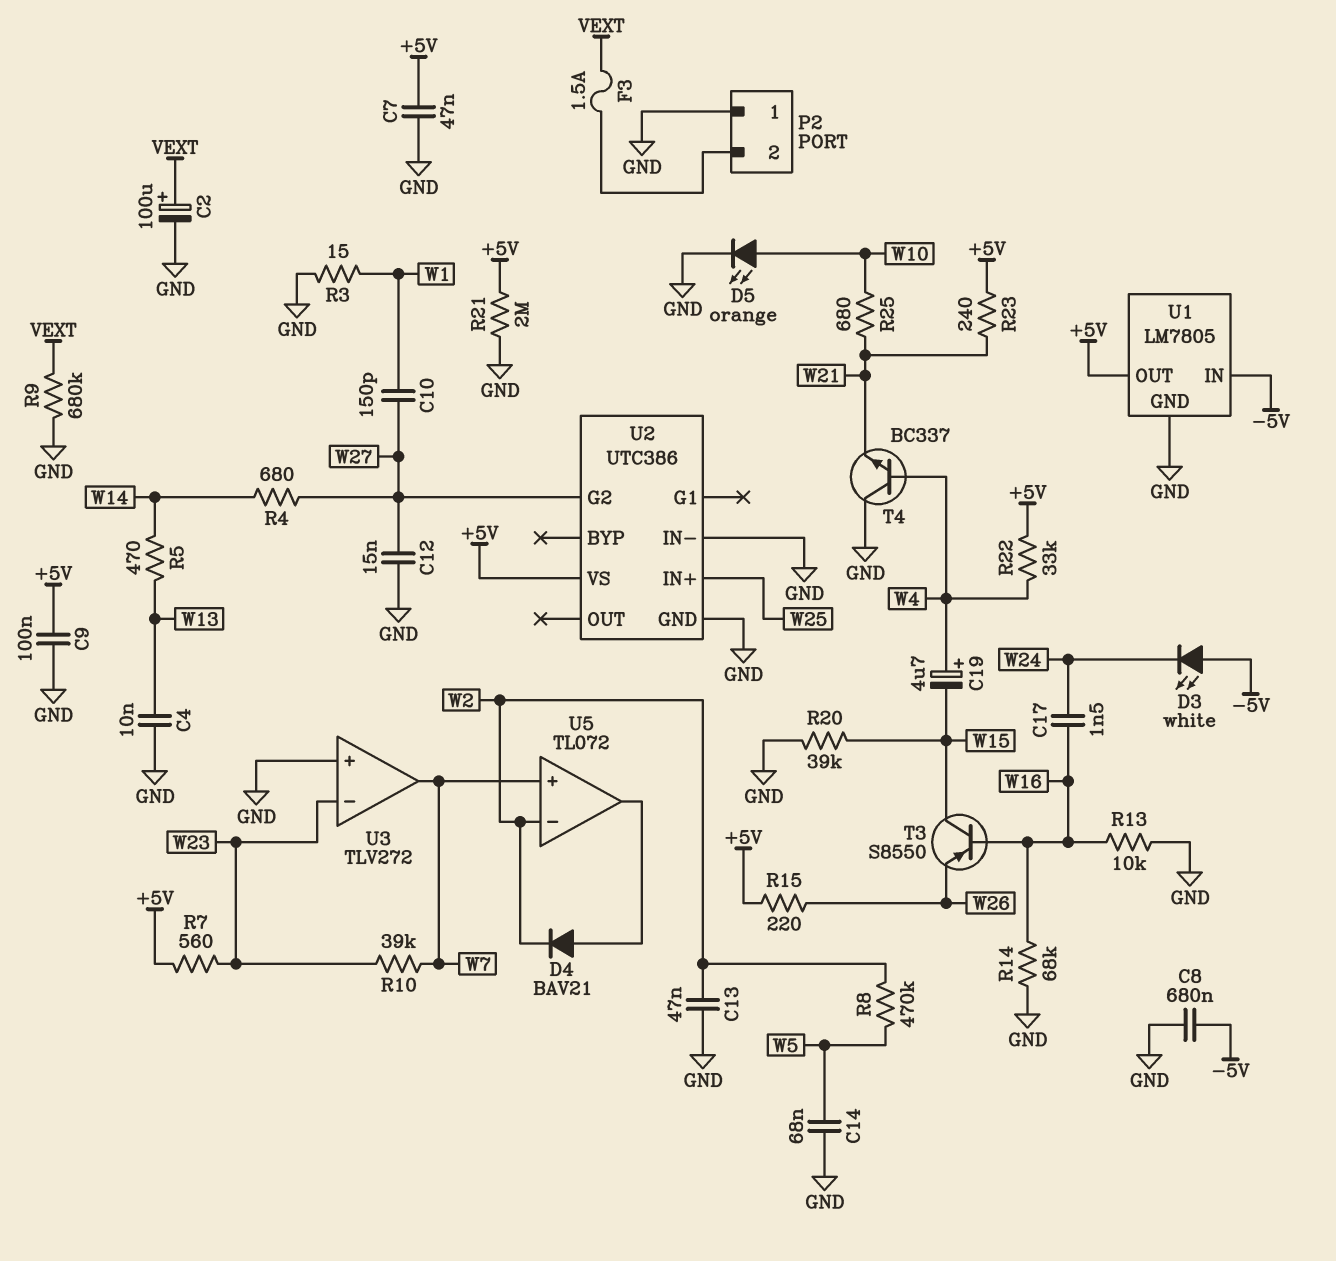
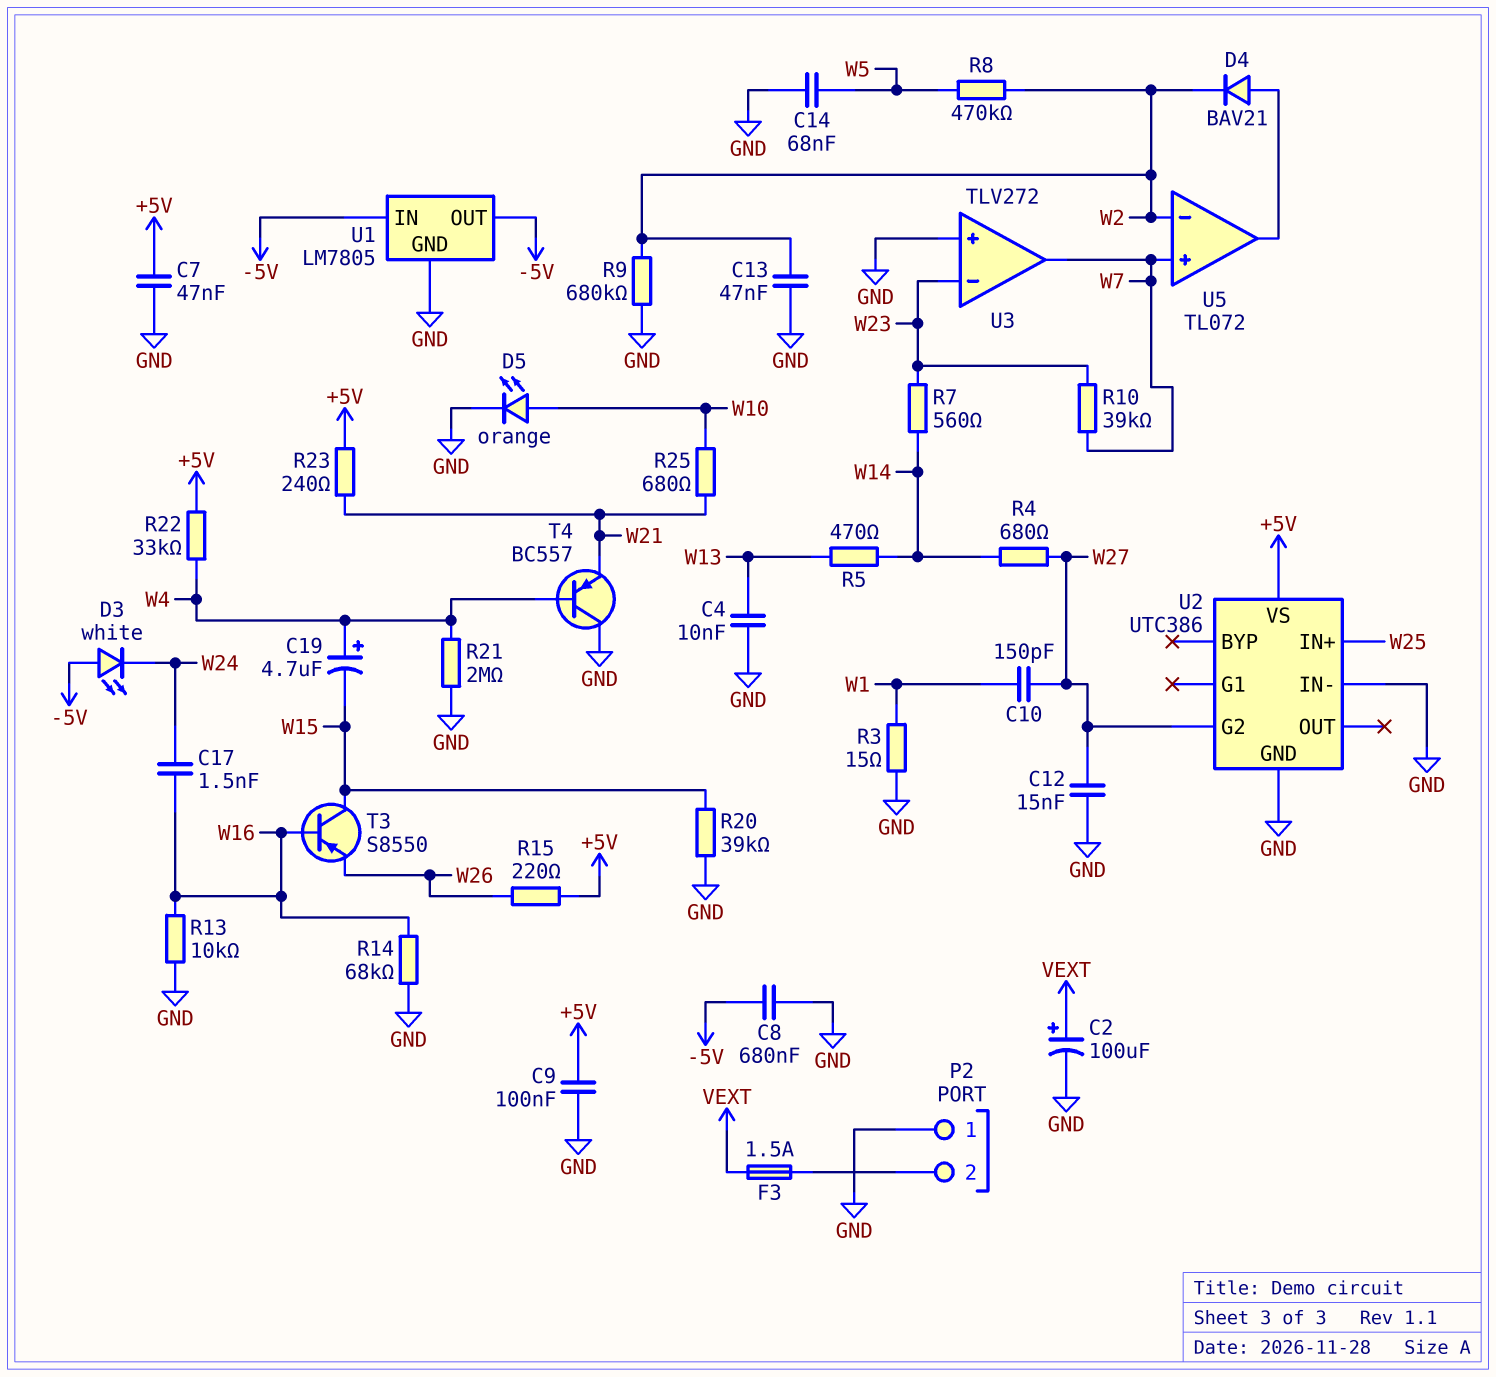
R7: 560 (+5V, W23) -> 560 (W14, W23)
R9: 680k (GND, VEXT) -> 680k (GND, W2)
R21: 2M (+5V, GND) -> 2M (GND, W4)
T4: NPN BC337 (B W4, C GND, E W21) -> PNP BC557 (B W4, C GND, E W21)
U1 pin OUT: +5V -> -5V

